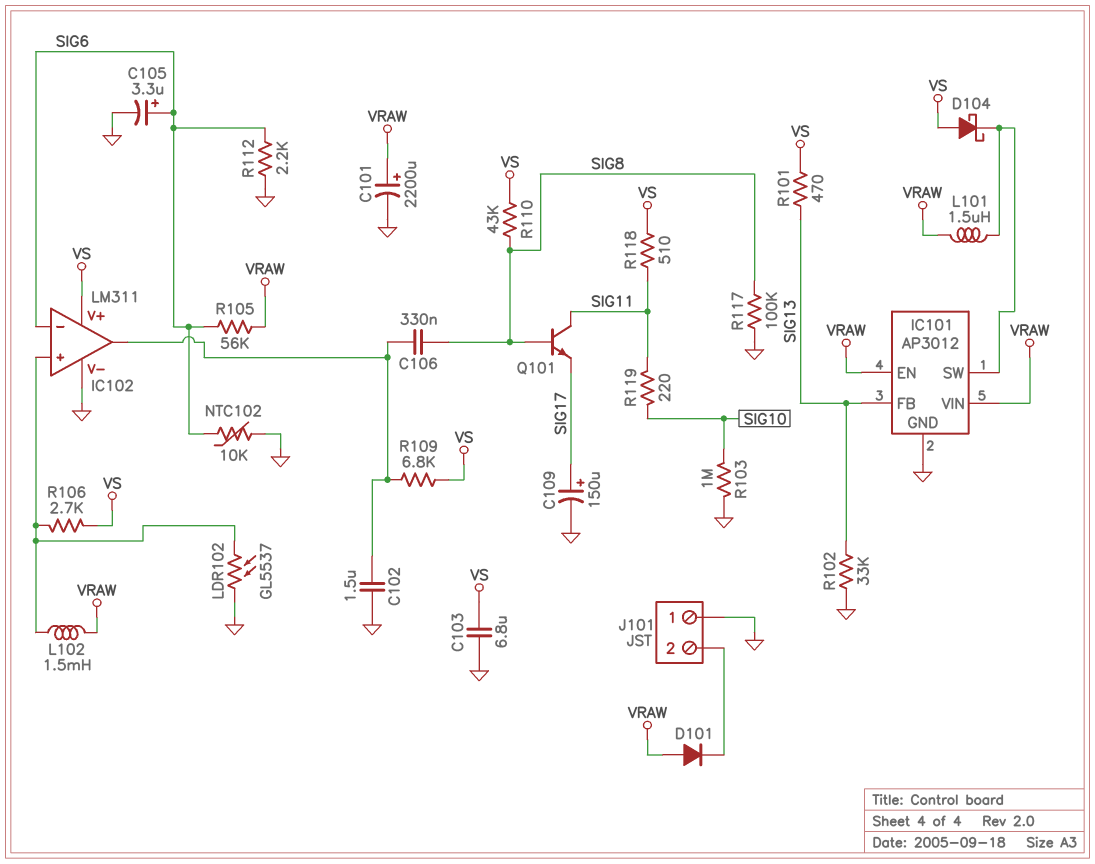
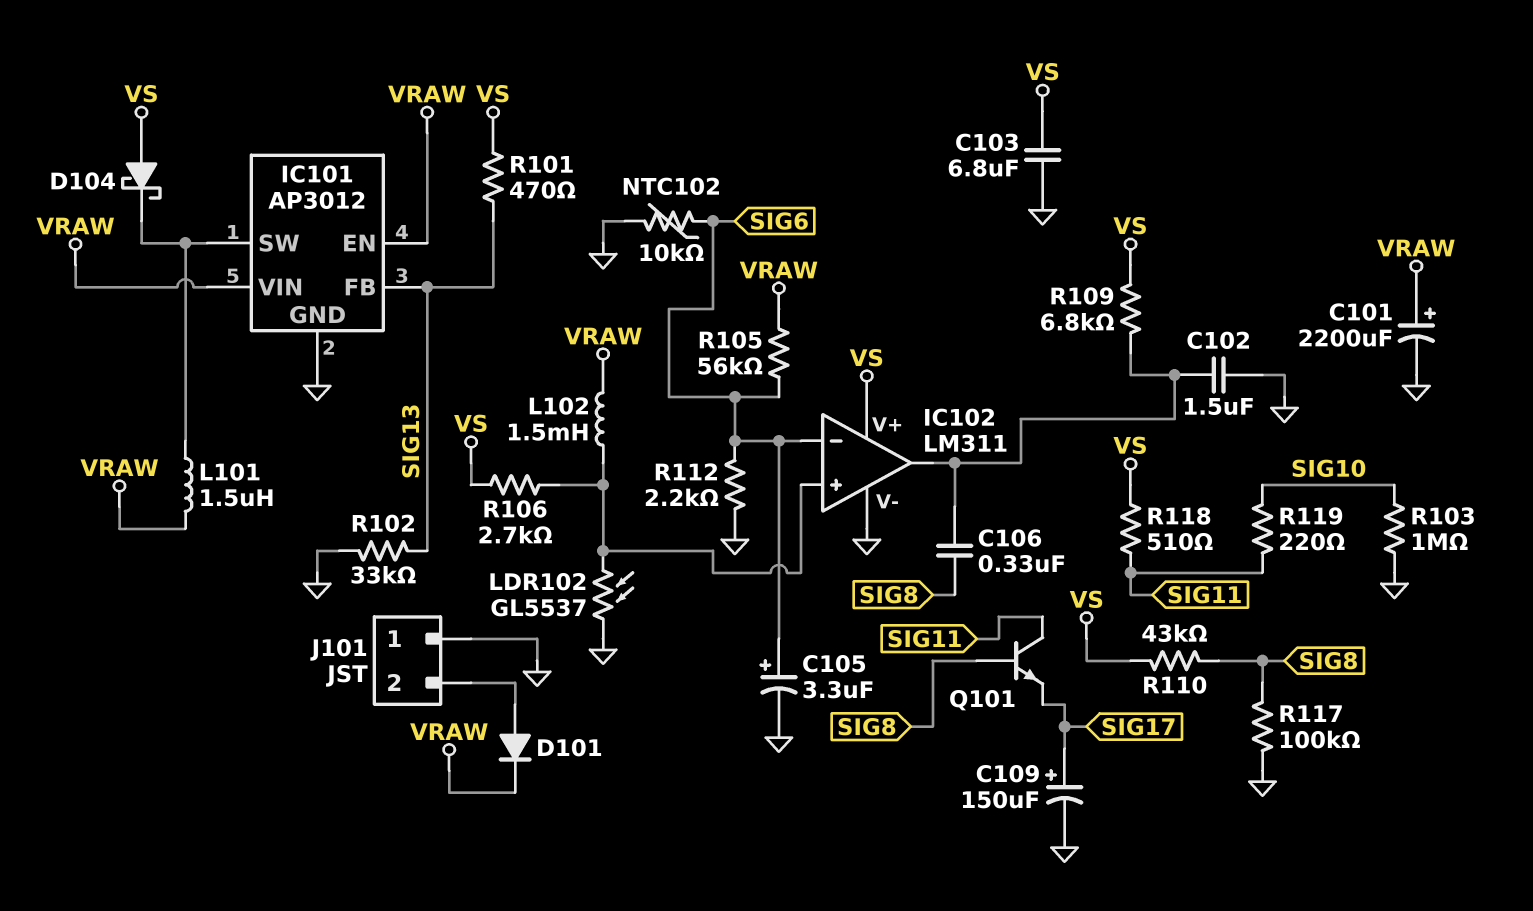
D101: diode (A VRAW, K J101/2) -> diode (A J101/2, K VRAW)

